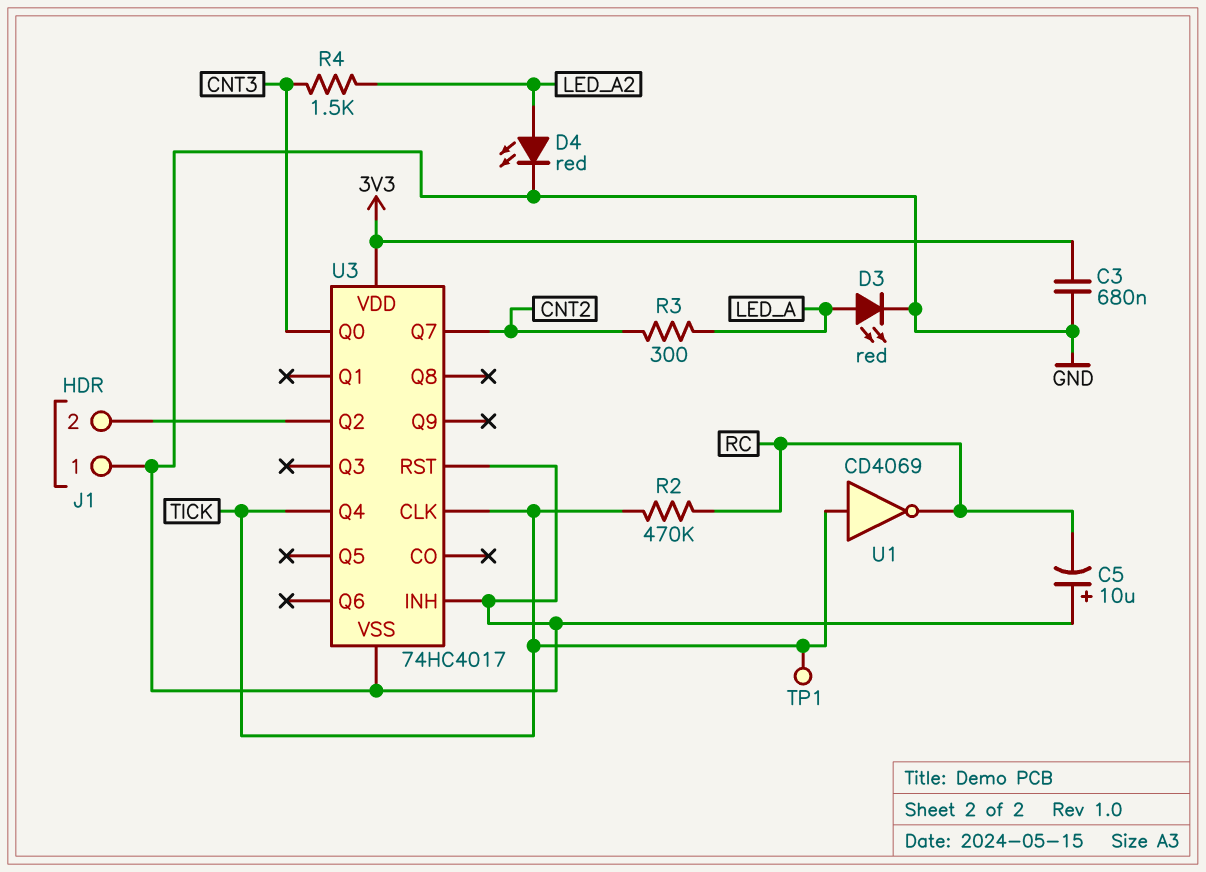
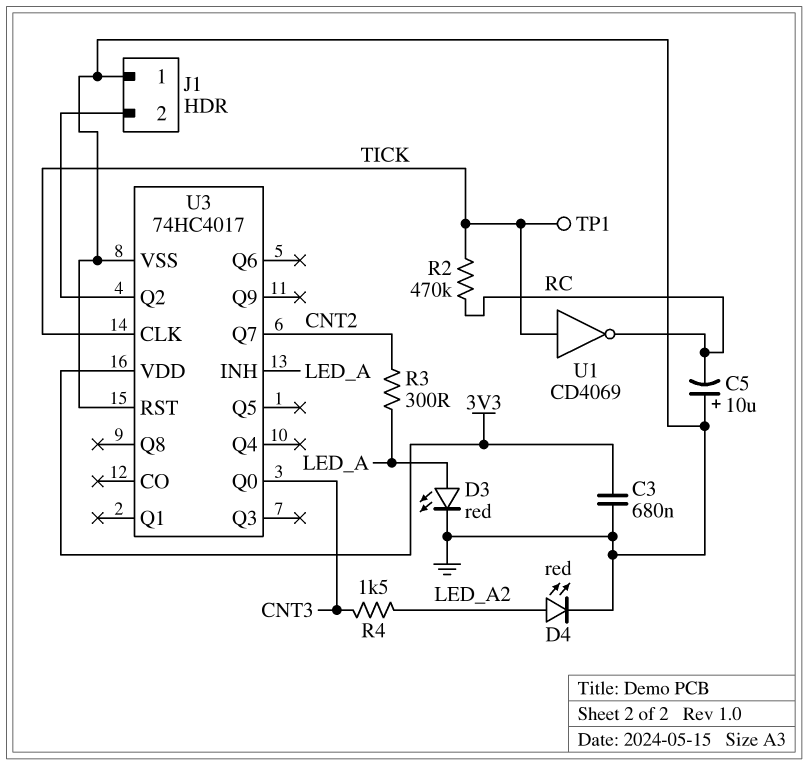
U3 pin INH: GND -> LED_A
U3 pin Q4: TICK -> none

